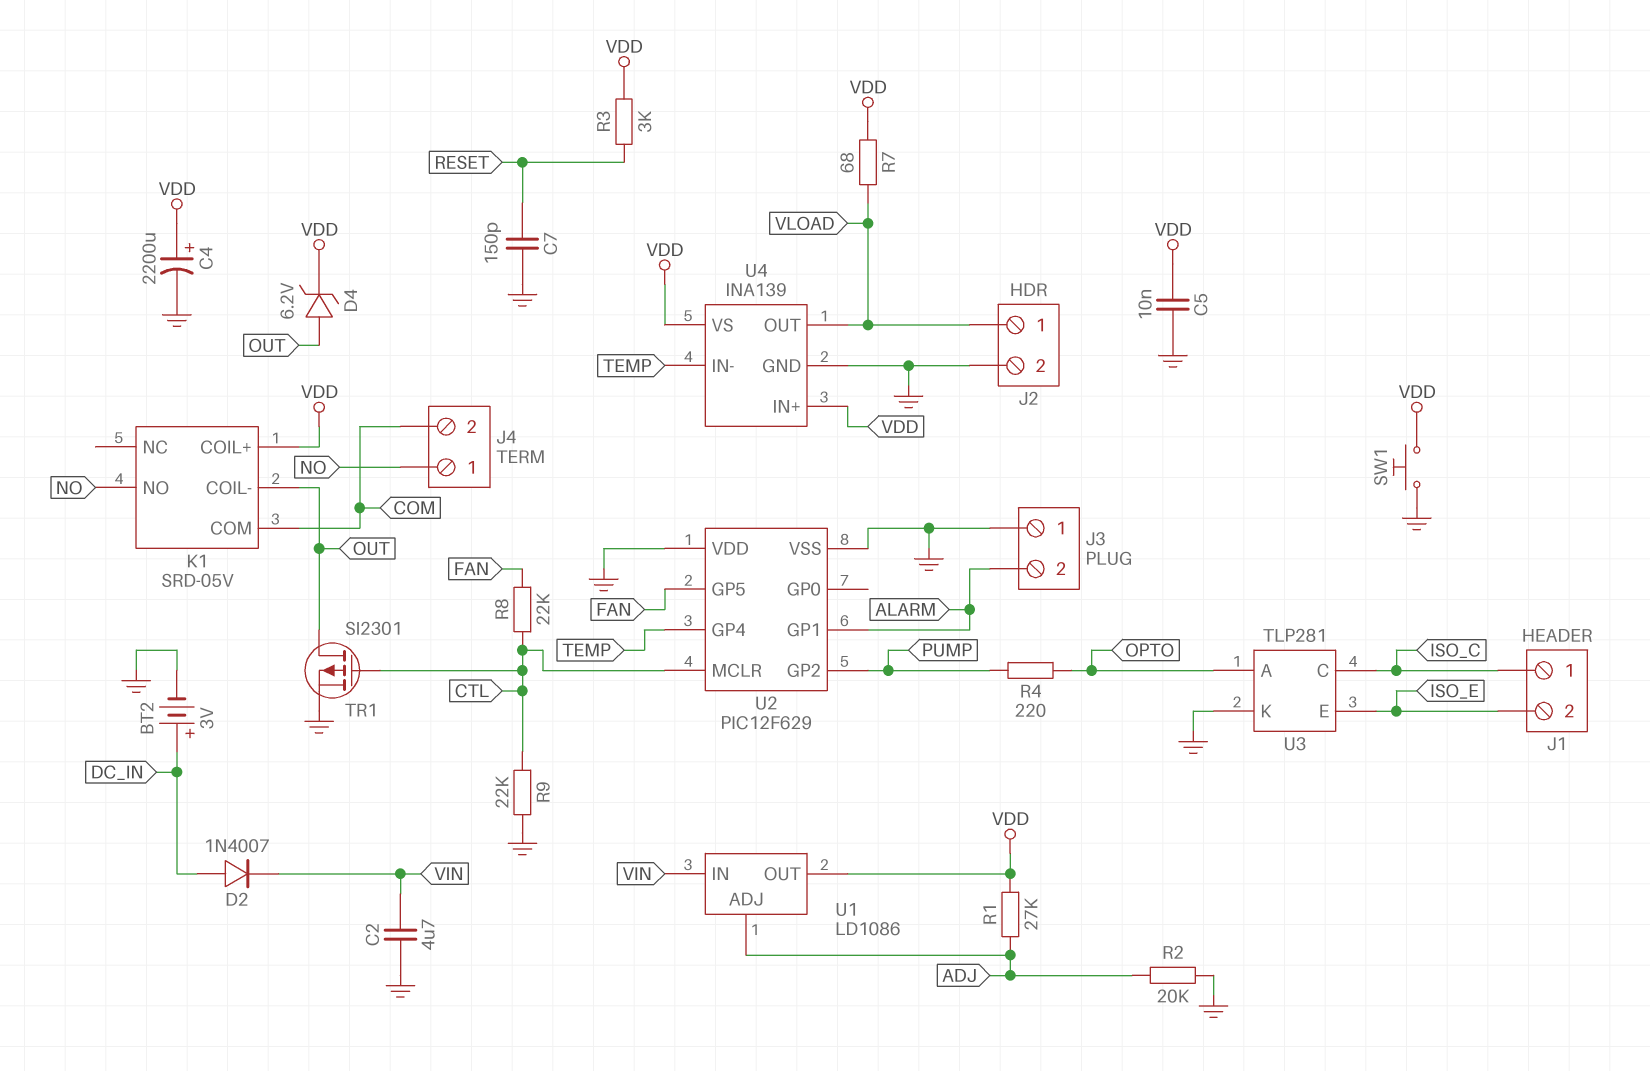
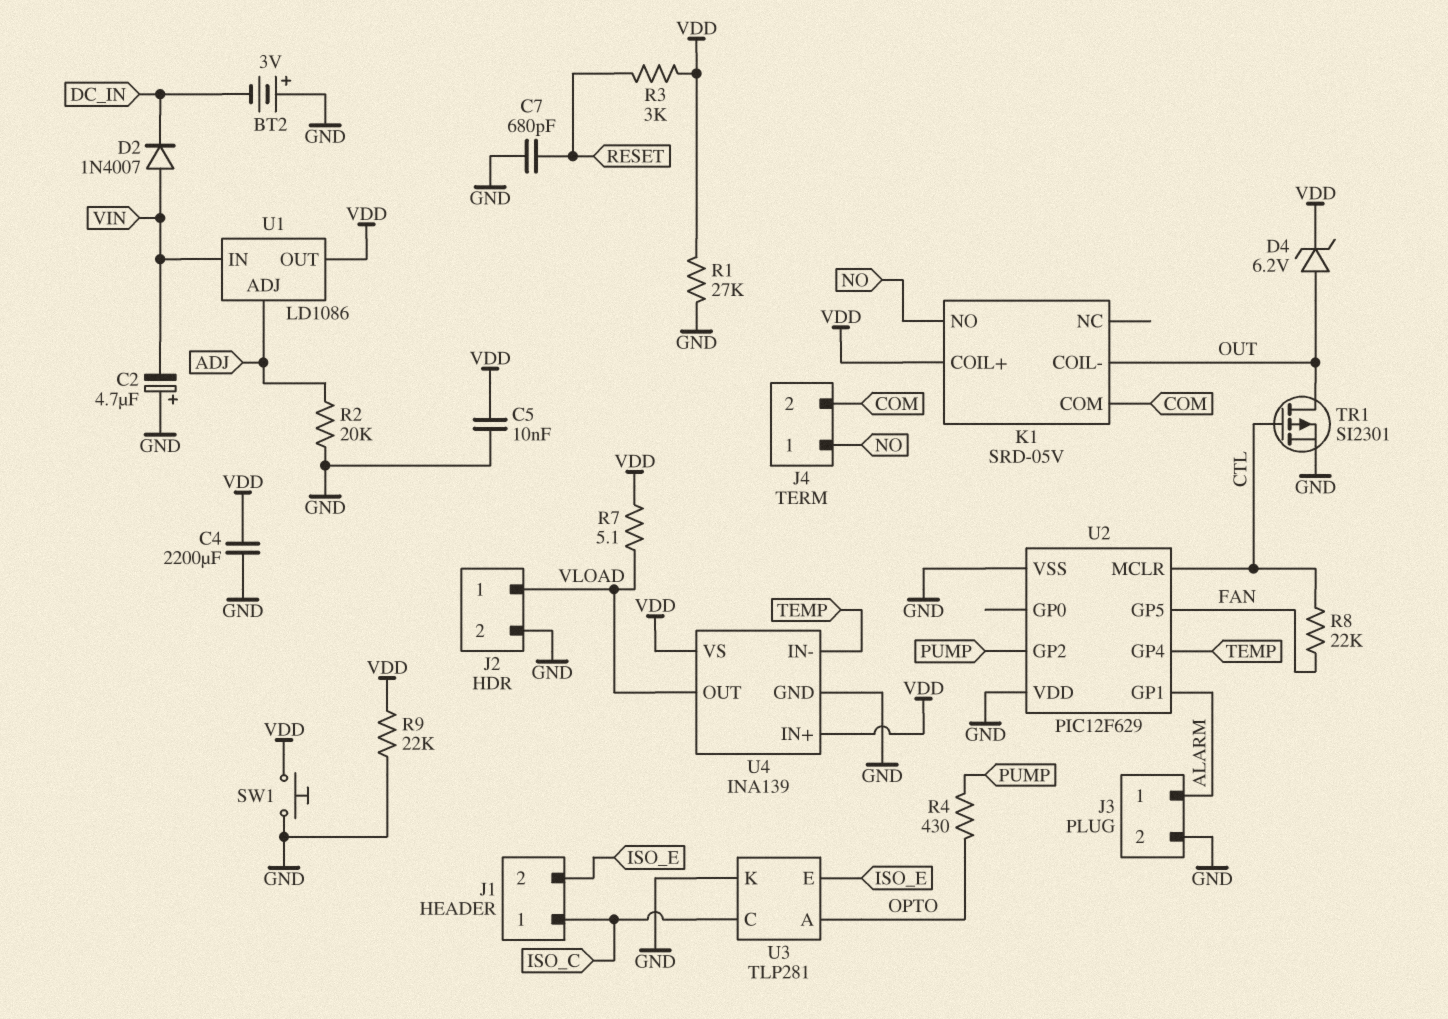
BT2: 3V (plus DC_IN, minus GND) -> 3V (plus GND, minus DC_IN)
C2: 4.7uF (GND, VIN) -> 4.7uF (plus GND, minus VIN)
C4: 2200uF (plus VDD, minus GND) -> 2200uF (GND, VDD)
C7: 150pF (GND, RESET) -> 680pF (GND, RESET)
D2: diode 1N4007 (A DC_IN, K VIN) -> diode 1N4007 (A VIN, K DC_IN)
J3 pin 1: GND -> ALARM
J3 pin 2: ALARM -> GND
R1: 27k (ADJ, VDD) -> 27k (GND, VDD)
R4: 220 (OPTO, PUMP) -> 430 (OPTO, PUMP)
R7: 68 (VDD, VLOAD) -> 5.1 (VDD, VLOAD)
R9: 22k (CTL, GND) -> 22k (GND, VDD)

